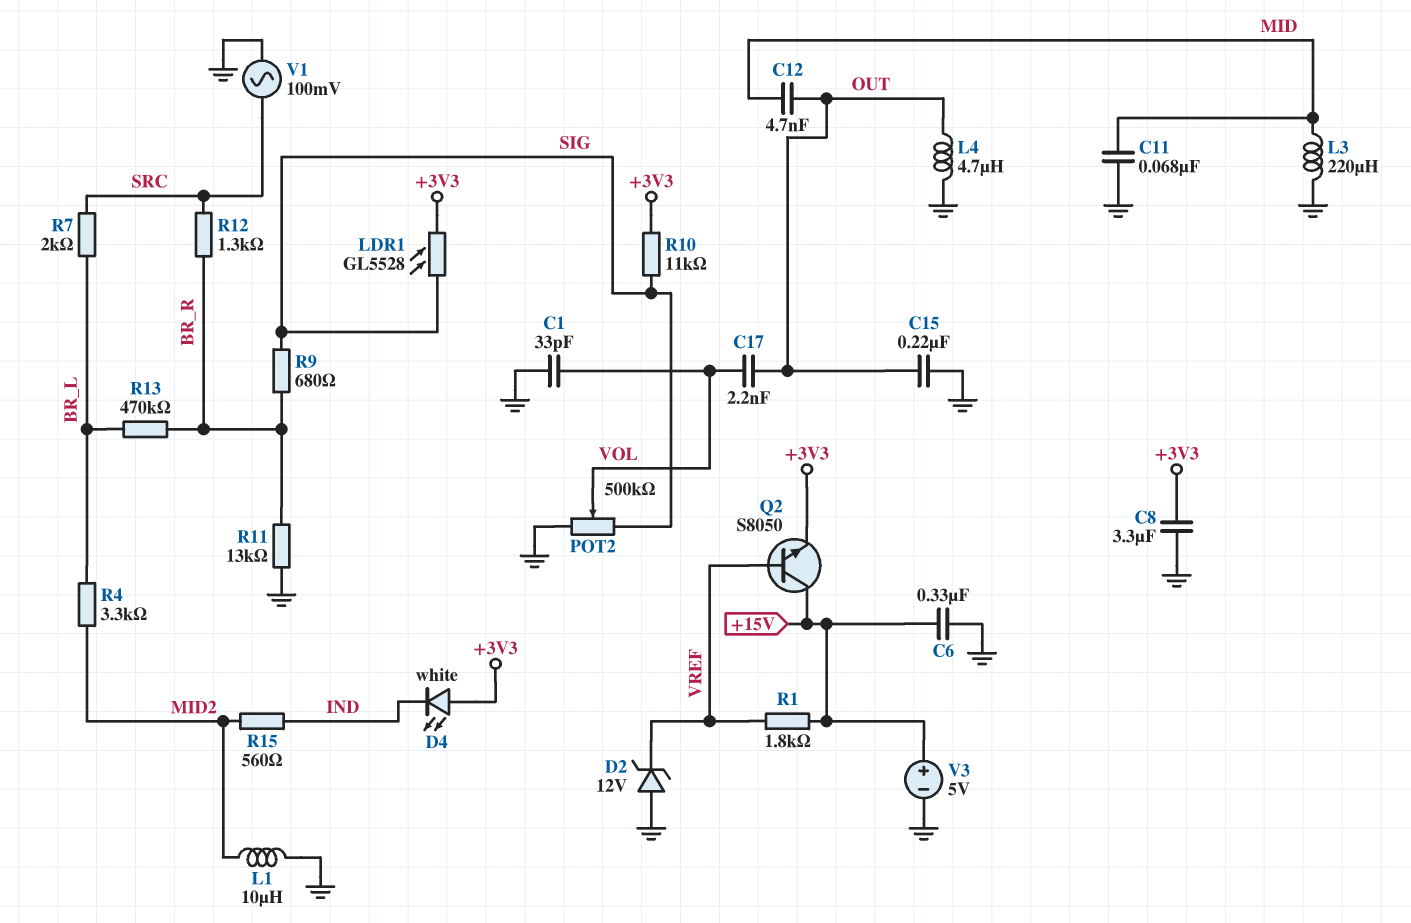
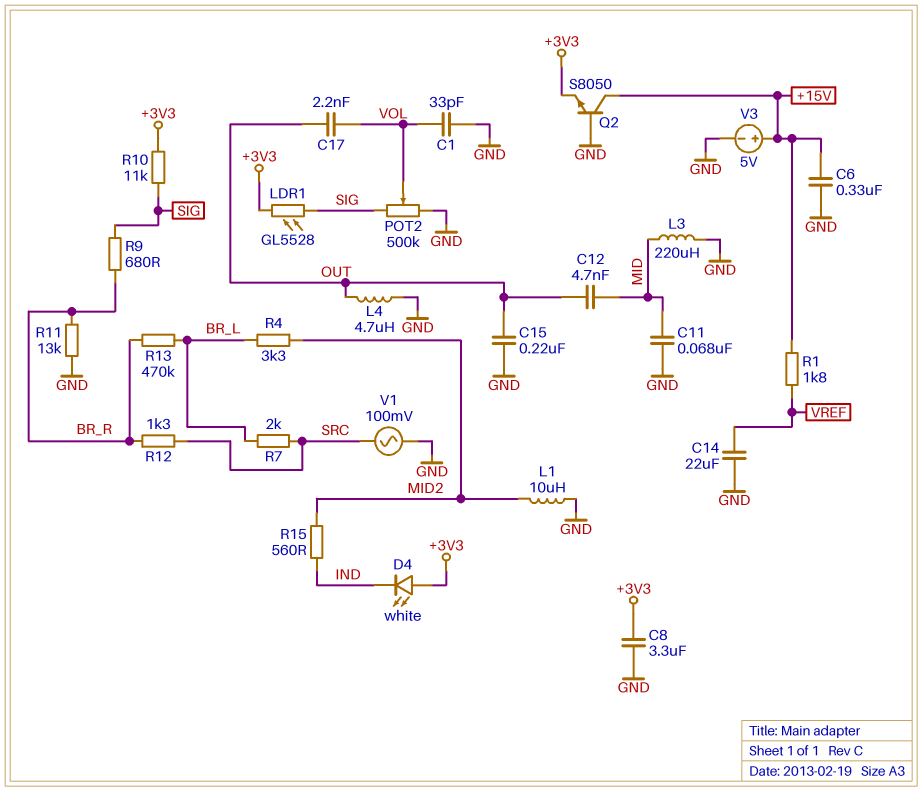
C14: none -> 22uF (GND, VREF)
D2: zener 12V (A GND, K VREF) -> none
Q2: NPN S8050 (B VREF, C +15V, E +3V3) -> NPN S8050 (B GND, C +15V, E +3V3)

